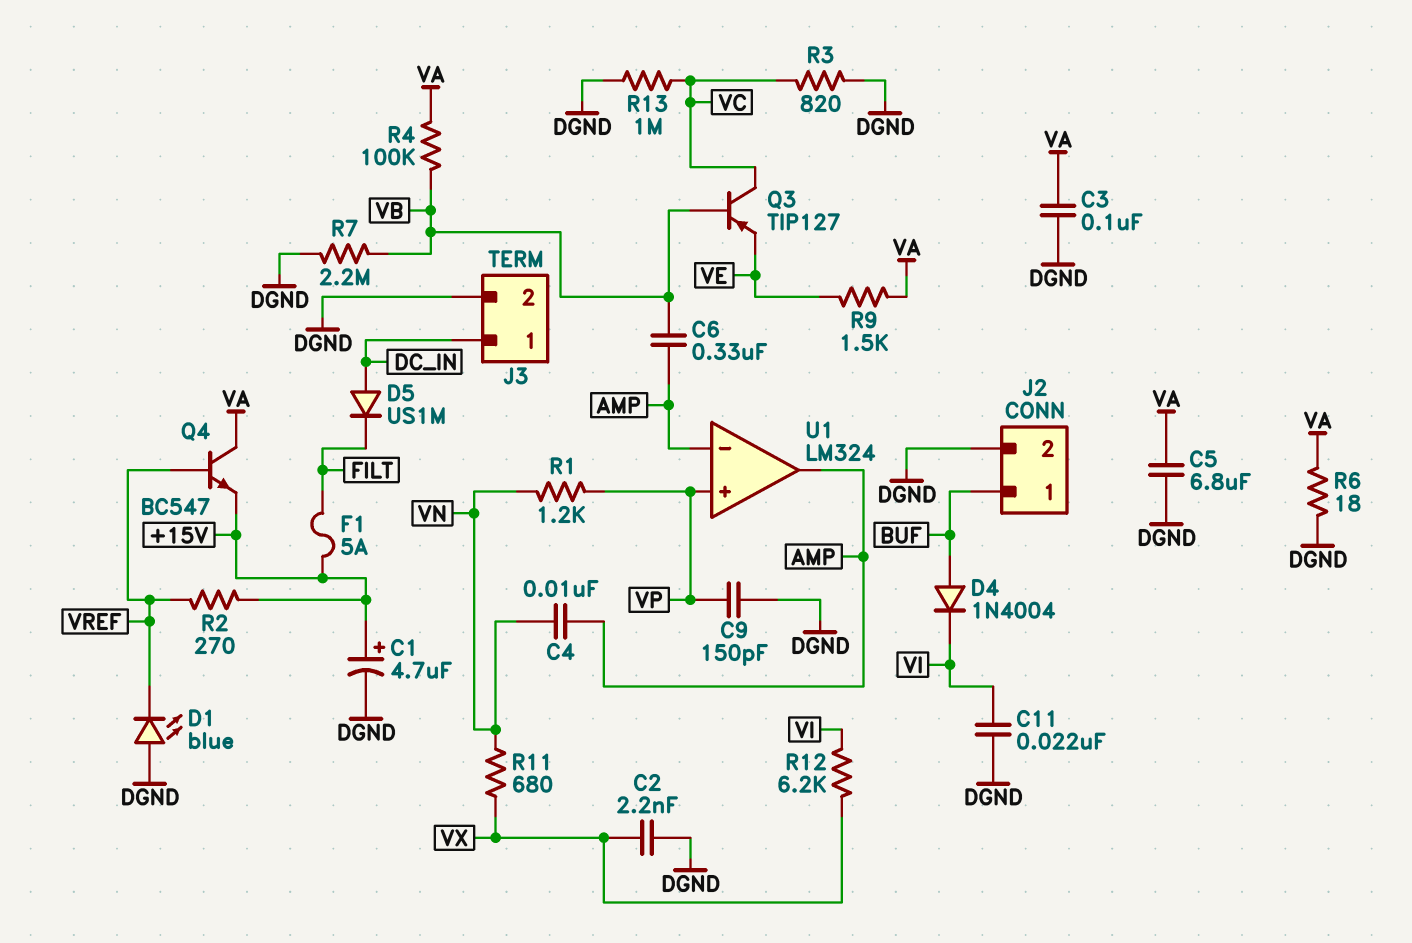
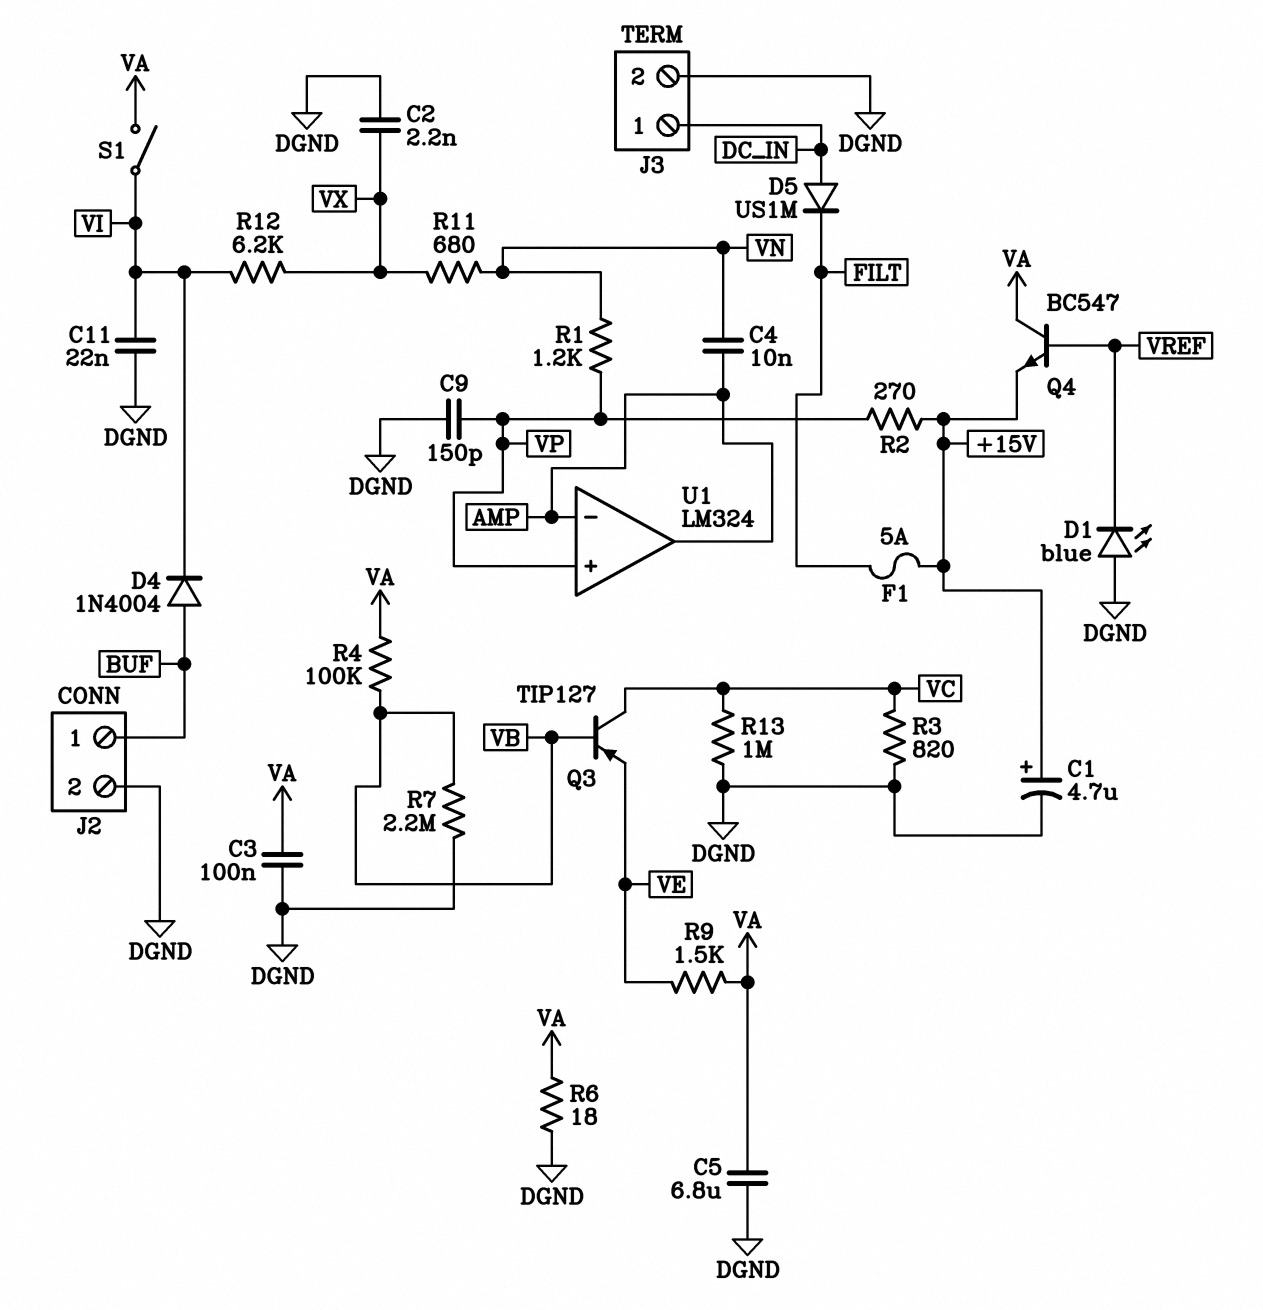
C6: 330nF (AMP, VB) -> none
R2: 270 (+15V, VREF) -> 270 (+15V, VP)
S1: none -> switch (VA, VI)

